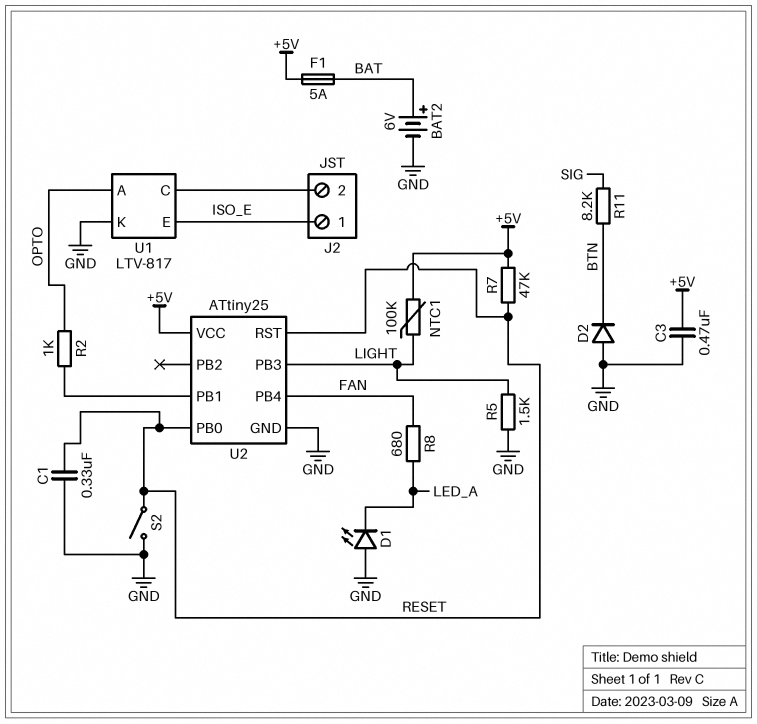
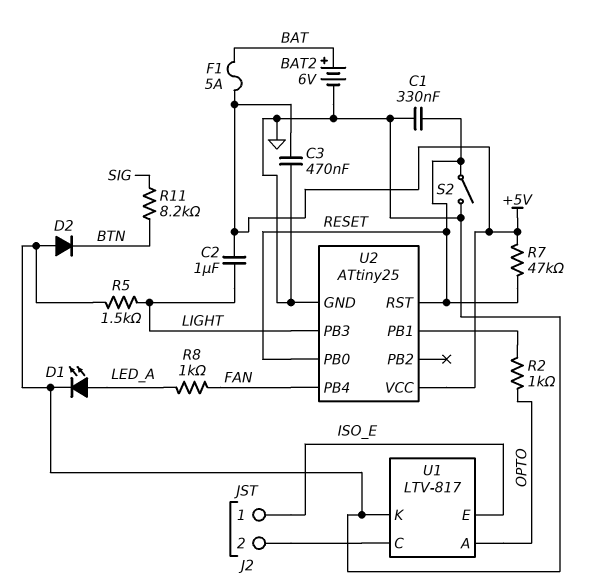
C2: none -> 1uF (+5V, LIGHT)
D1: LED (A GND, K LED_A) -> LED (A LED_A, K GND)
NTC1: 100k (+5V, LIGHT) -> none
R8: 680 (FAN, LED_A) -> 1k (FAN, LED_A)

